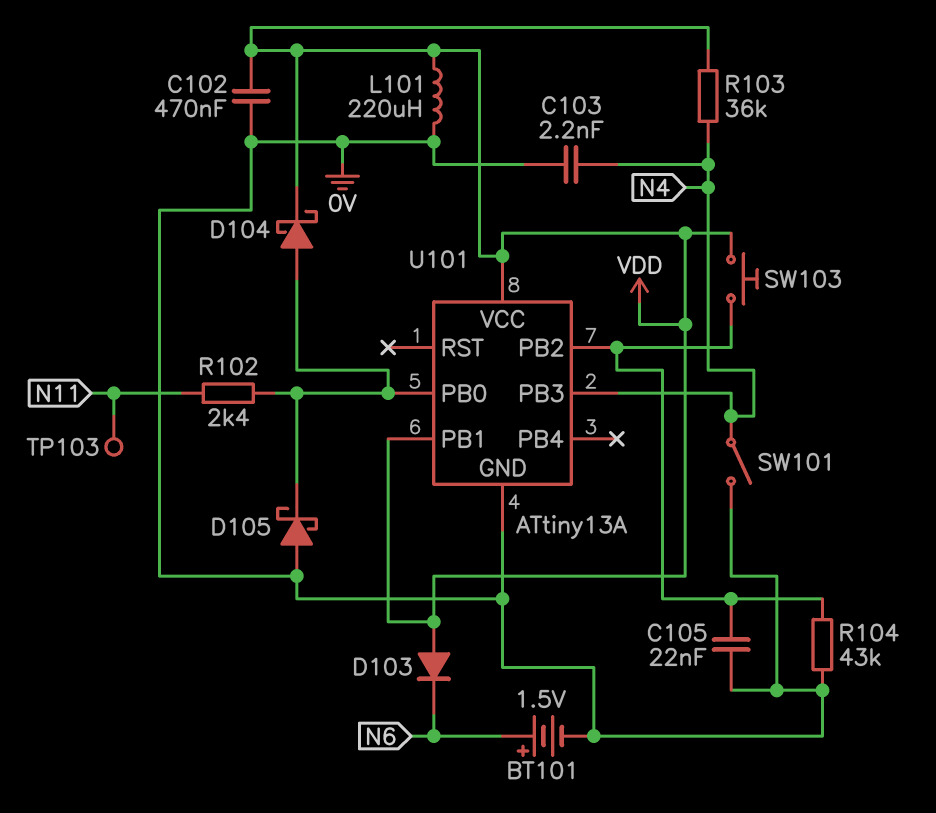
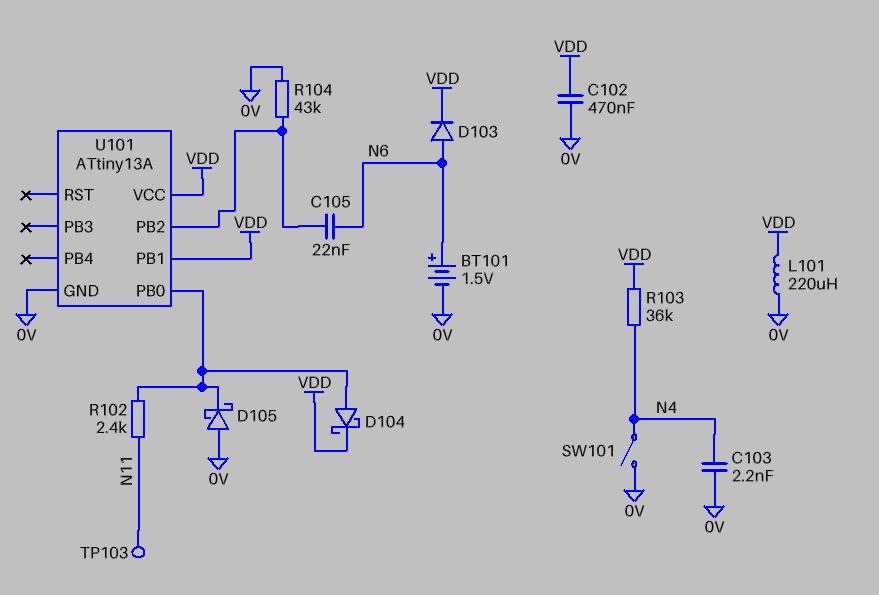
C105: 22nF (0V, U101/PB2) -> 22nF (N6, U101/PB2)
D103: diode (A VDD, K N6) -> diode (A N6, K VDD)
SW103: button (U101/PB2, VDD) -> none
U101 pin PB3: N4 -> none

